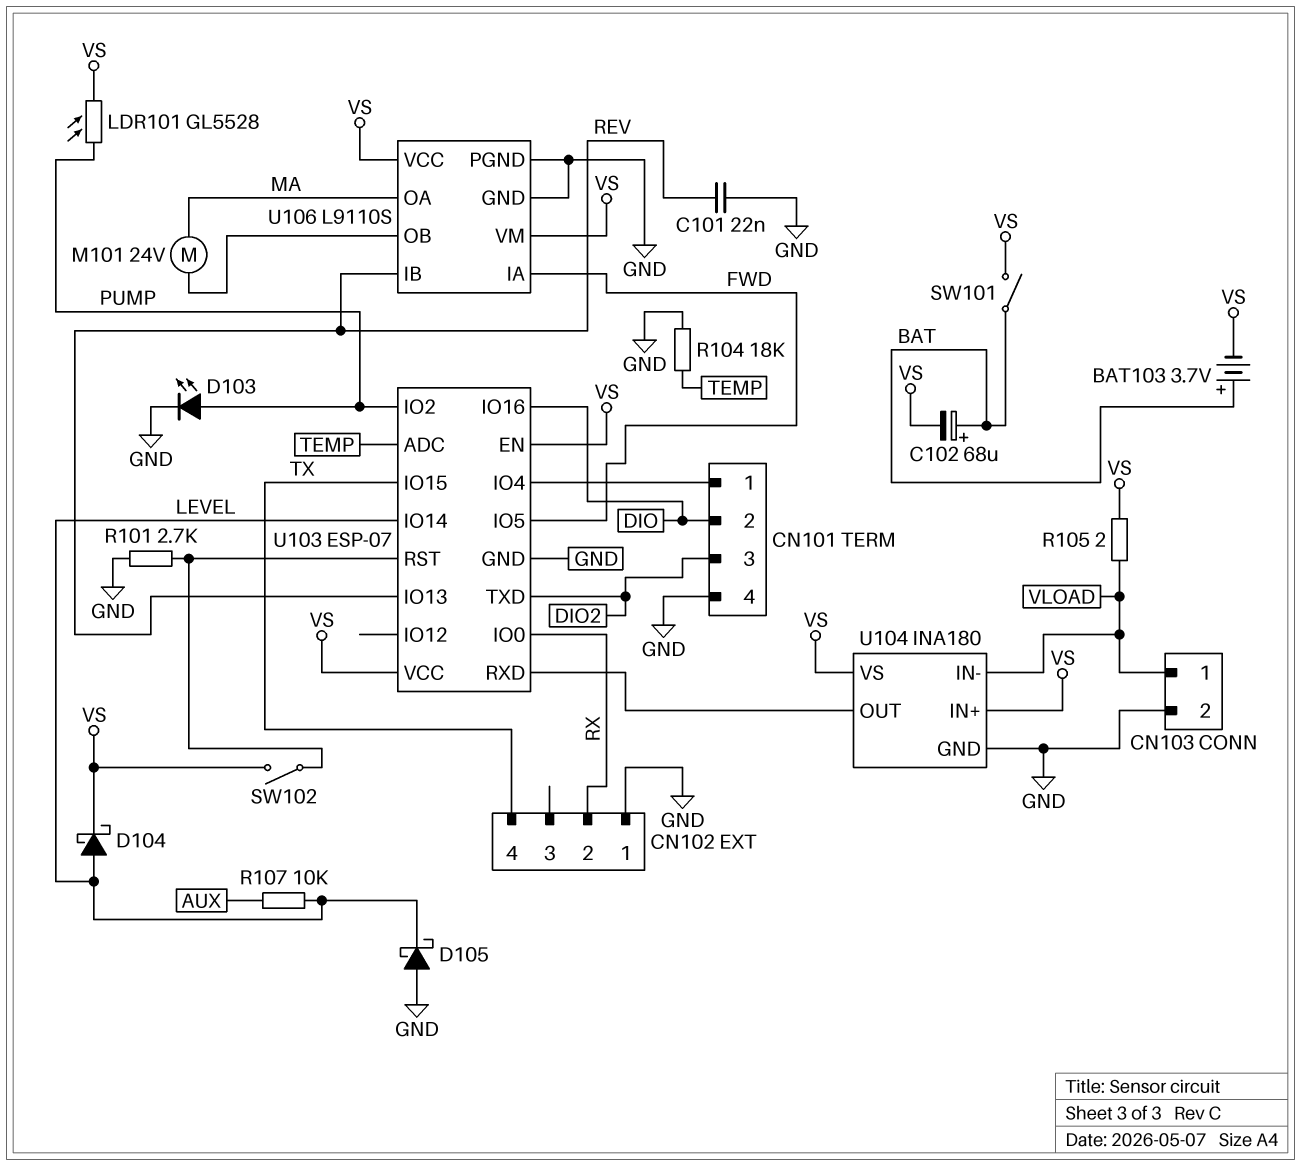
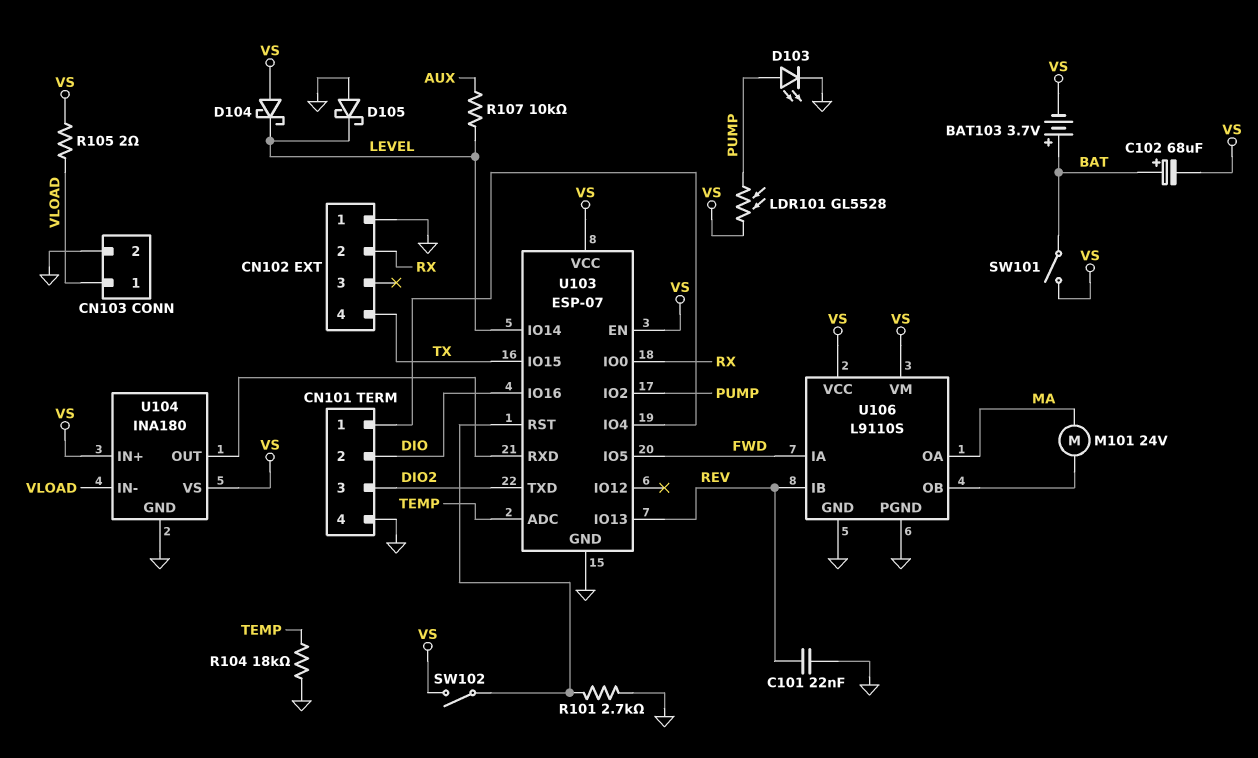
D104: schottky (A LEVEL, K VS) -> schottky (A VS, K LEVEL)

